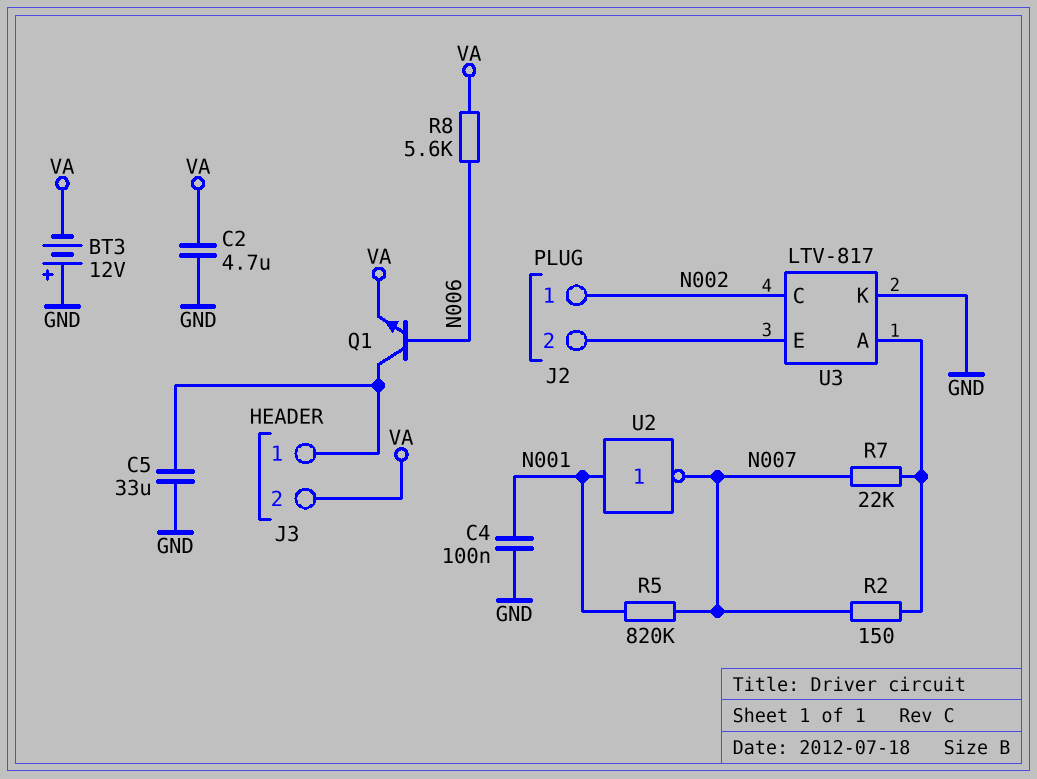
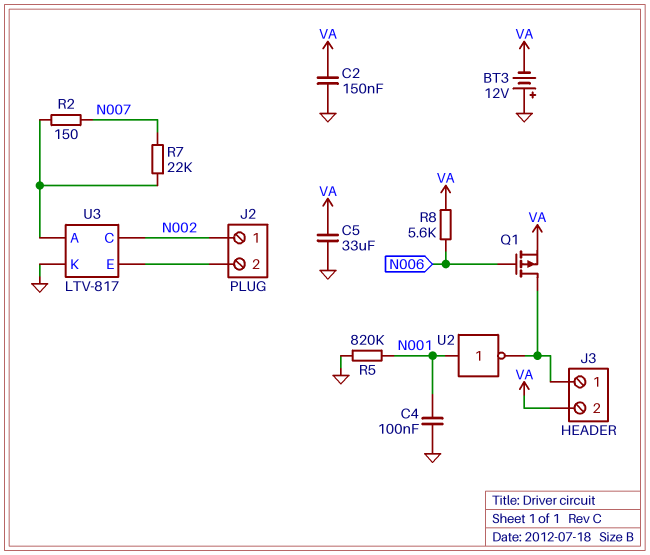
C2: 4.7uF (GND, VA) -> 150nF (GND, VA)
C5: 33uF (GND, J3/1) -> 33uF (GND, VA)
Q1: NPN (B N006, C J3/1, E VA) -> PMOS (G N006, D J3/1, S VA)
R5: 820k (N001, N007) -> 820k (GND, N001)
U2: NOT (in N001, out N007) -> NOT (in N001, out J3/1)

